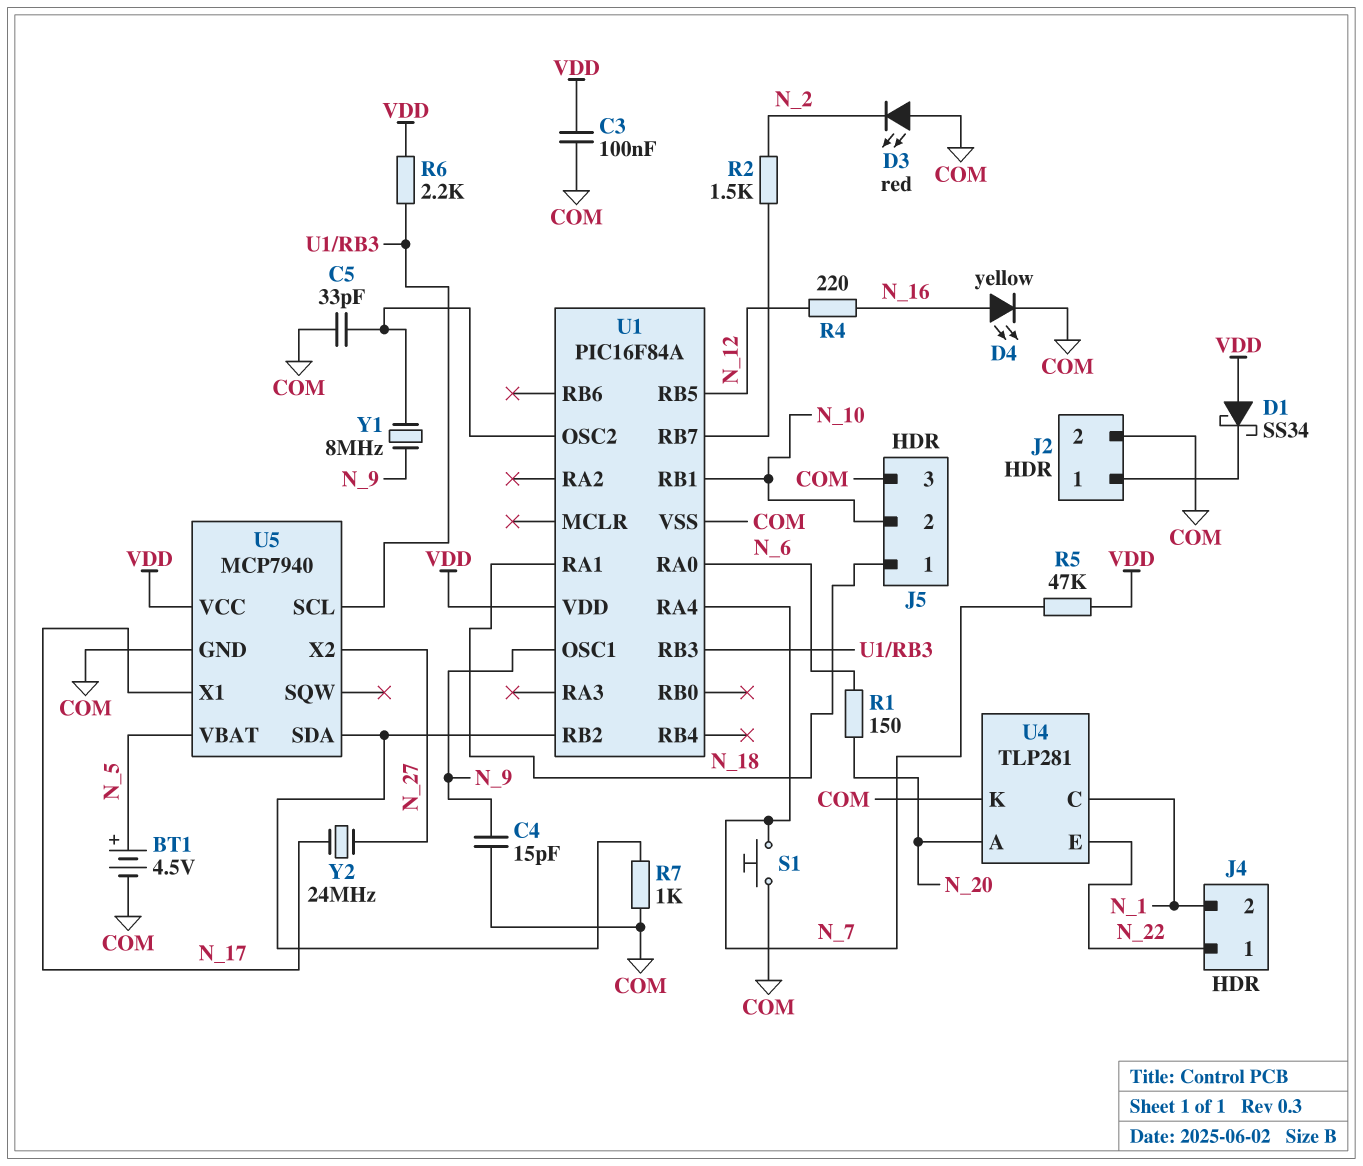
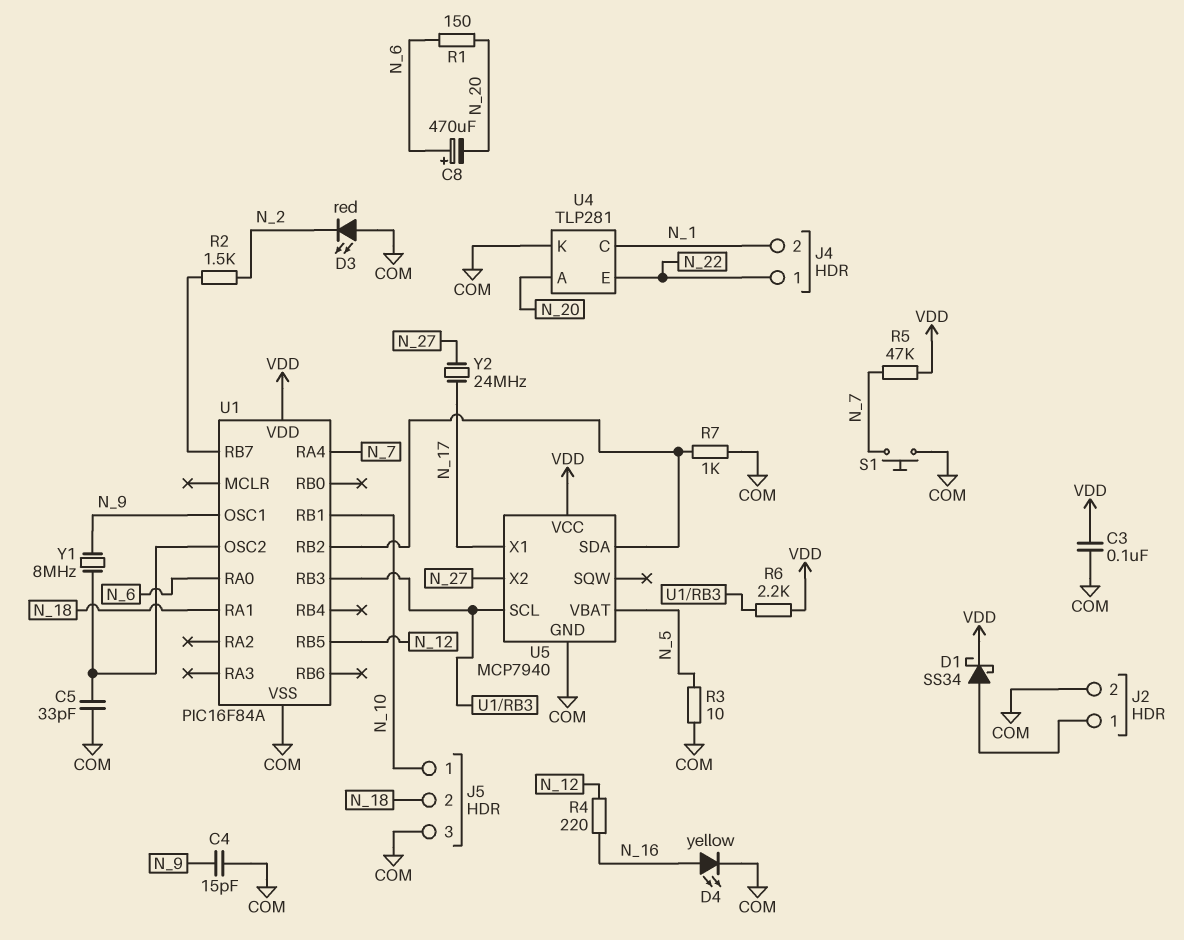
BT1: 4.5V (plus N_5, minus COM) -> none
C8: none -> 470uF (plus N_6, minus N_20)
D1: schottky SS34 (A VDD, K J2/1) -> schottky SS34 (A J2/1, K VDD)
J5 pin 1: N_18 -> N_10
J5 pin 2: N_10 -> N_18
R3: none -> 10 (COM, N_5)

